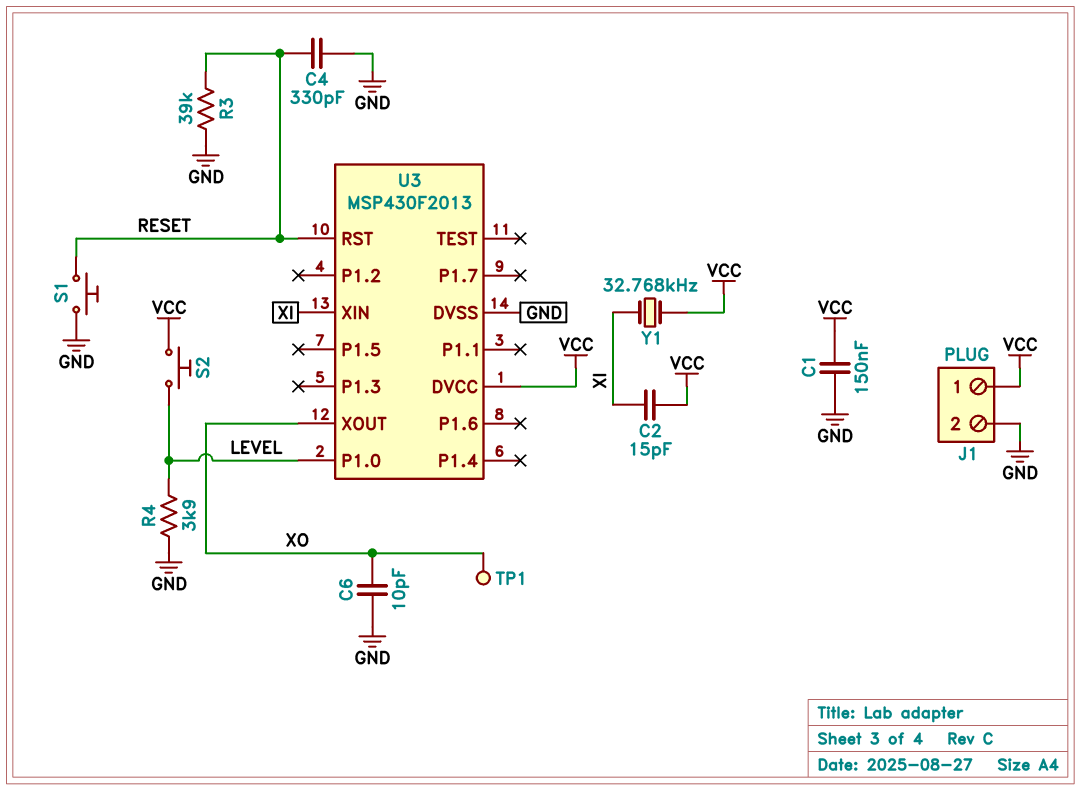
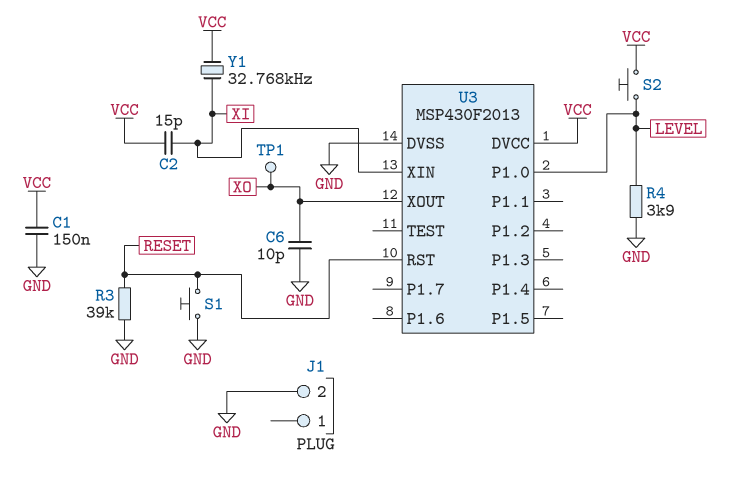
C4: 330pF (GND, RESET) -> none
J1 pin 1: VCC -> none

